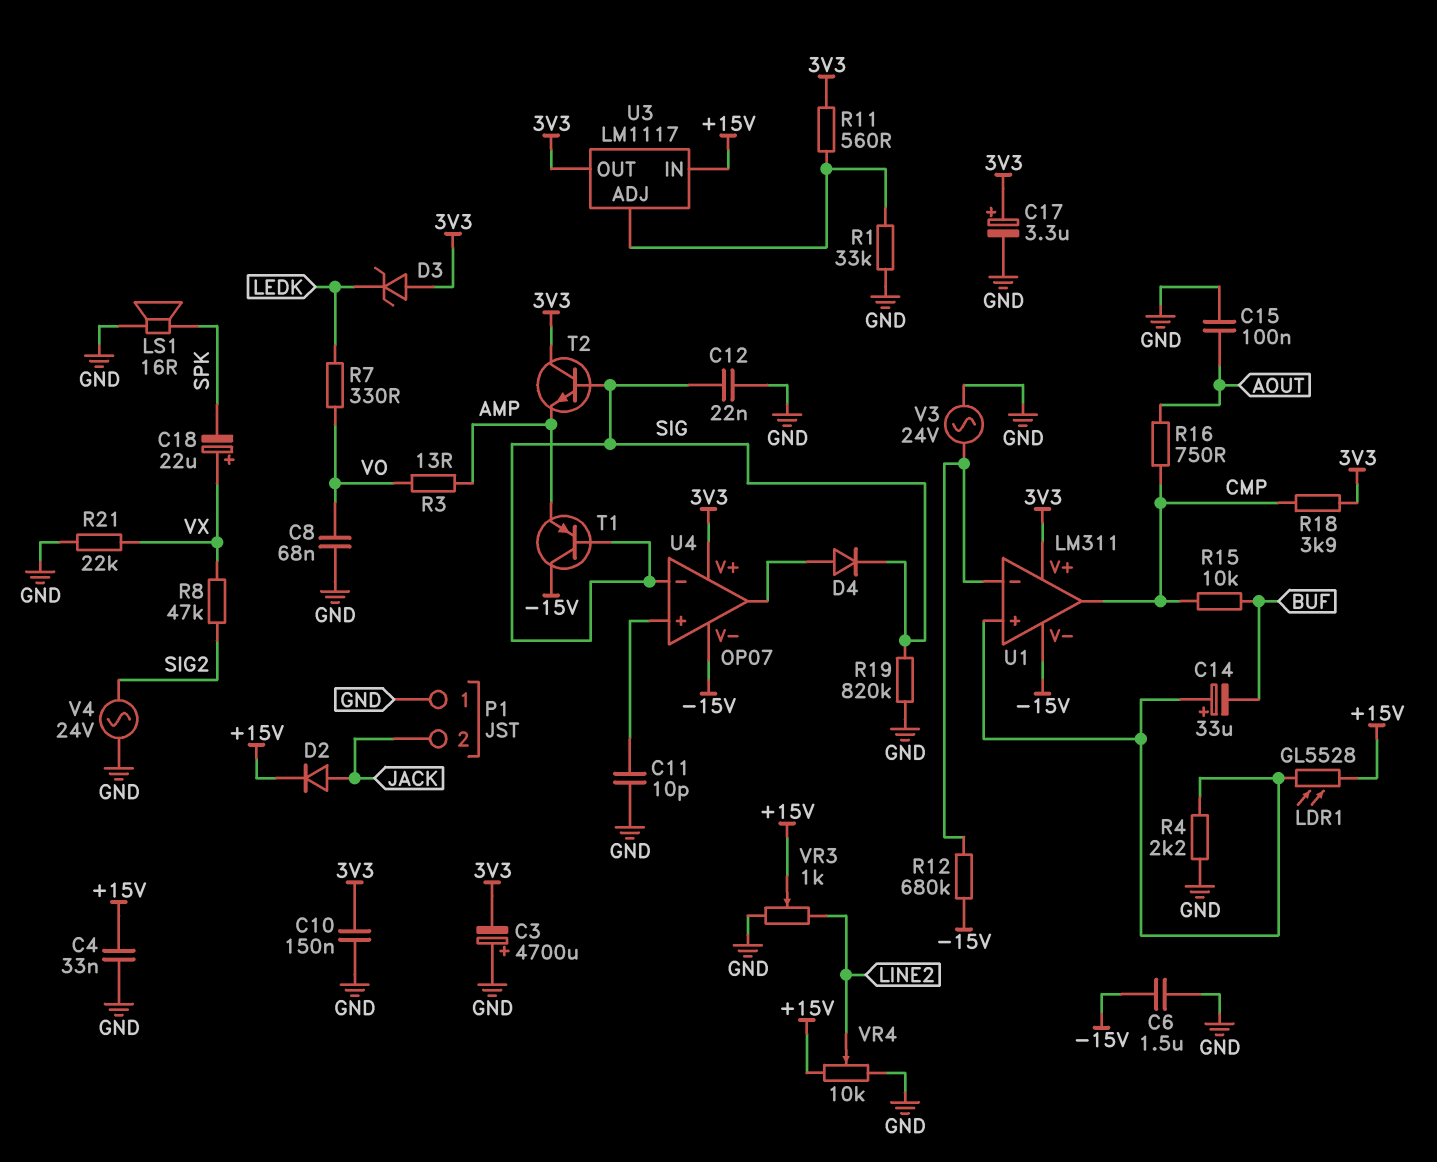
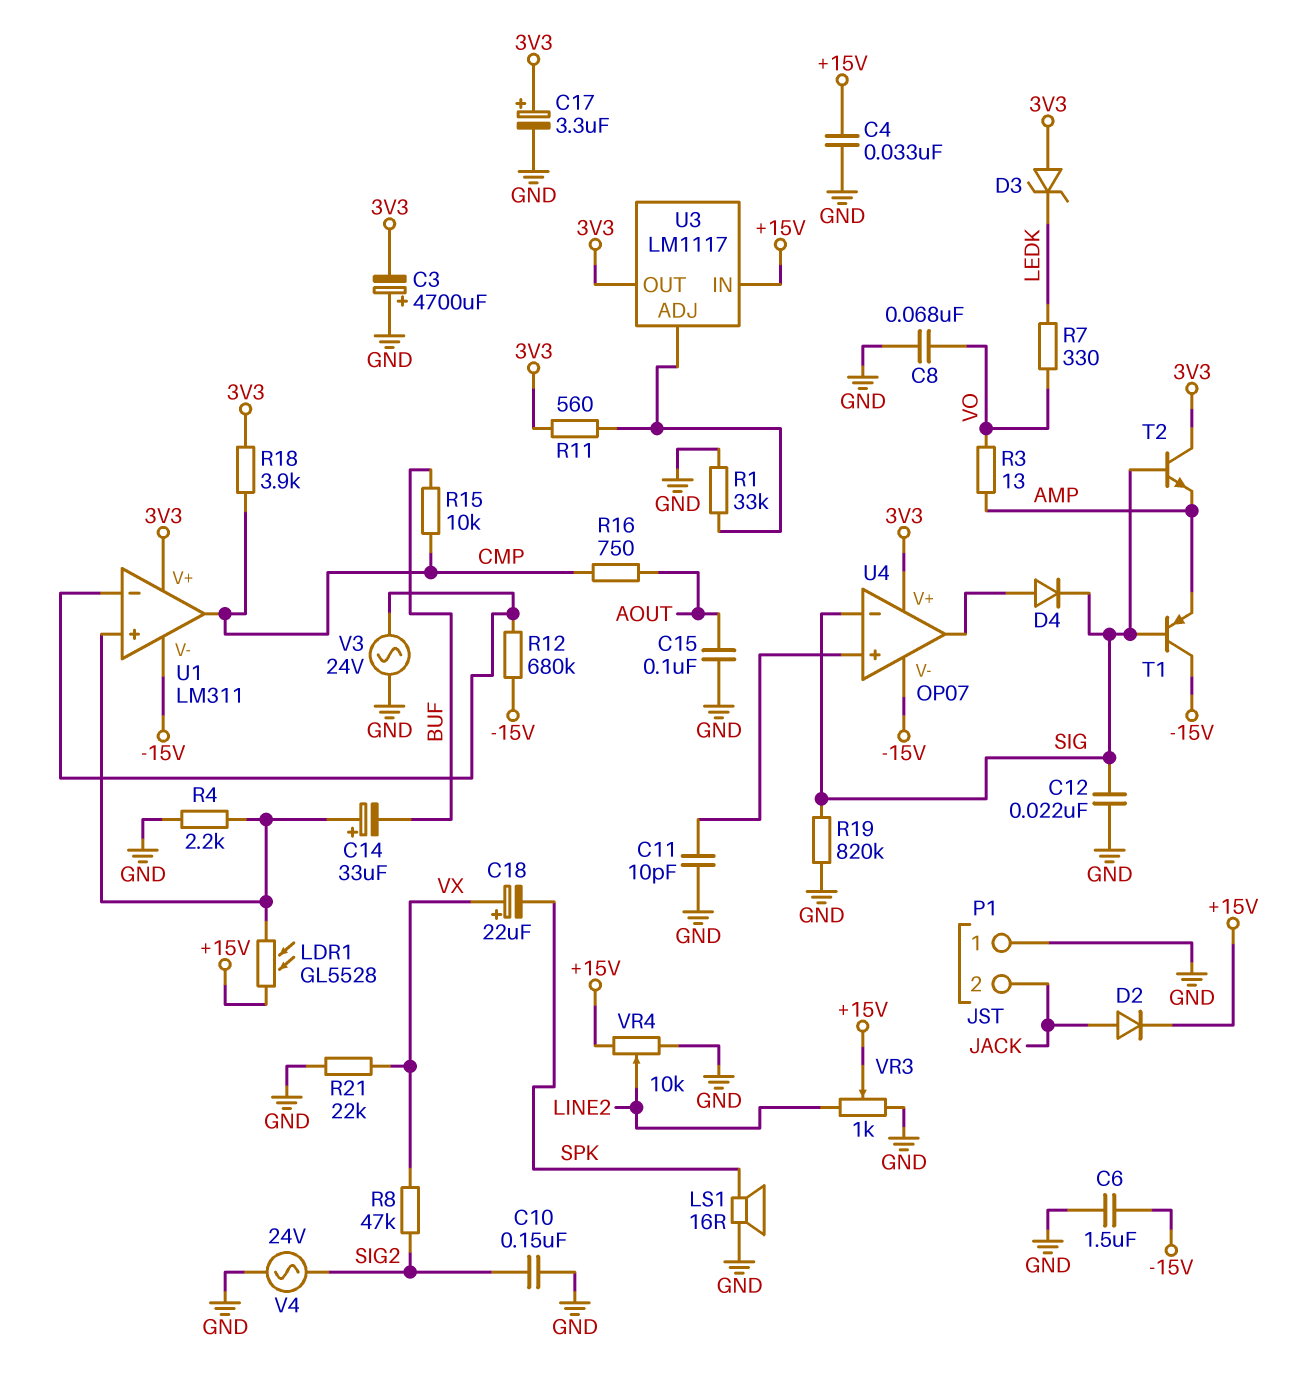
C10: 150nF (3V3, GND) -> 150nF (GND, SIG2)

